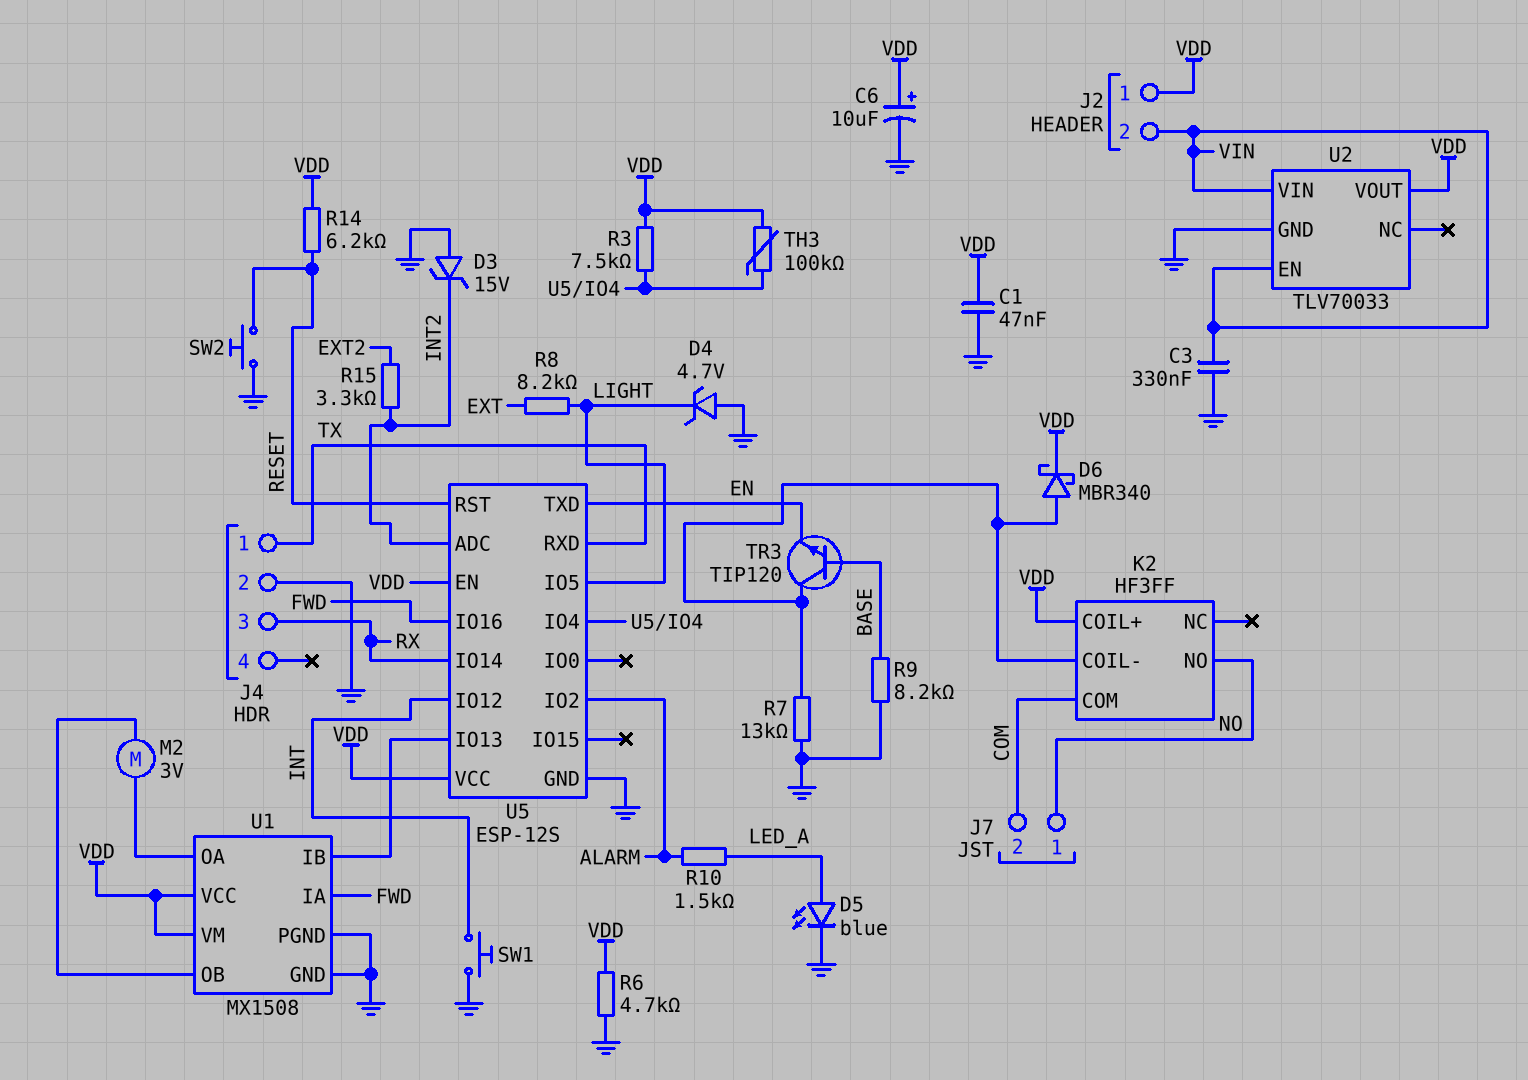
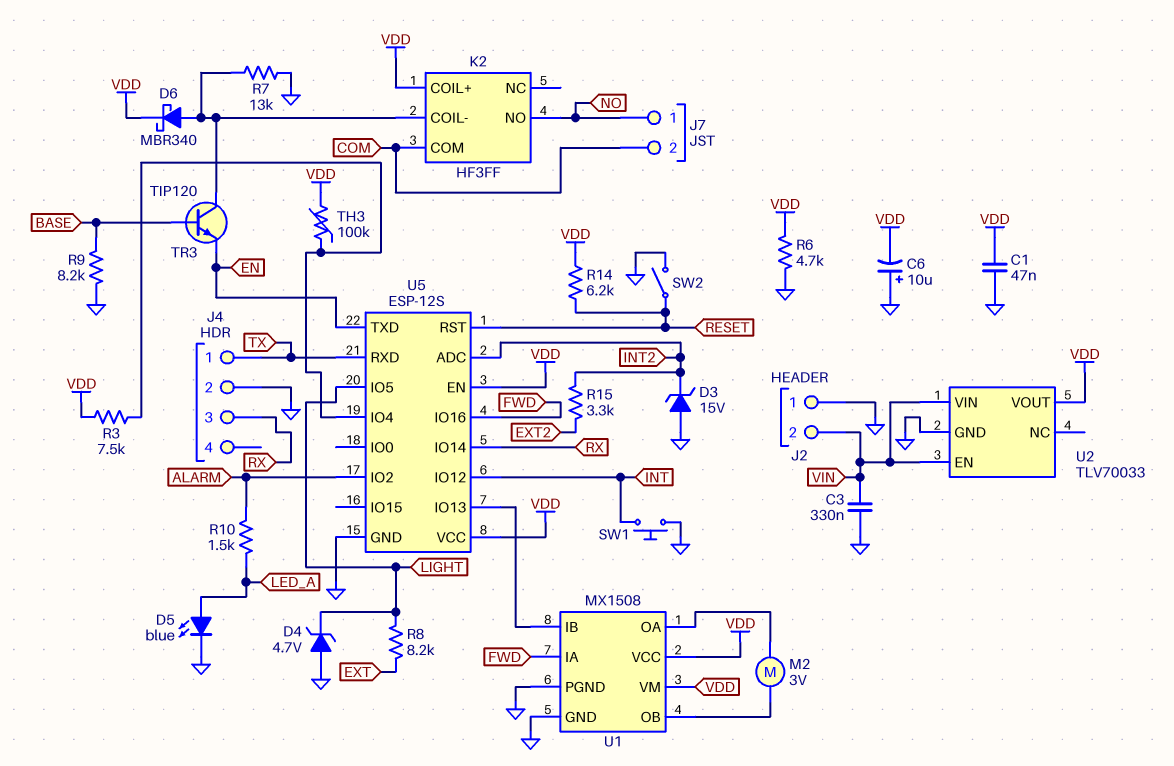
C6: 10uF (plus VDD, minus GND) -> 10uF (plus GND, minus VDD)
J2 pin 1: VDD -> GND
SW2: button (GND, RESET) -> switch (GND, RESET)

